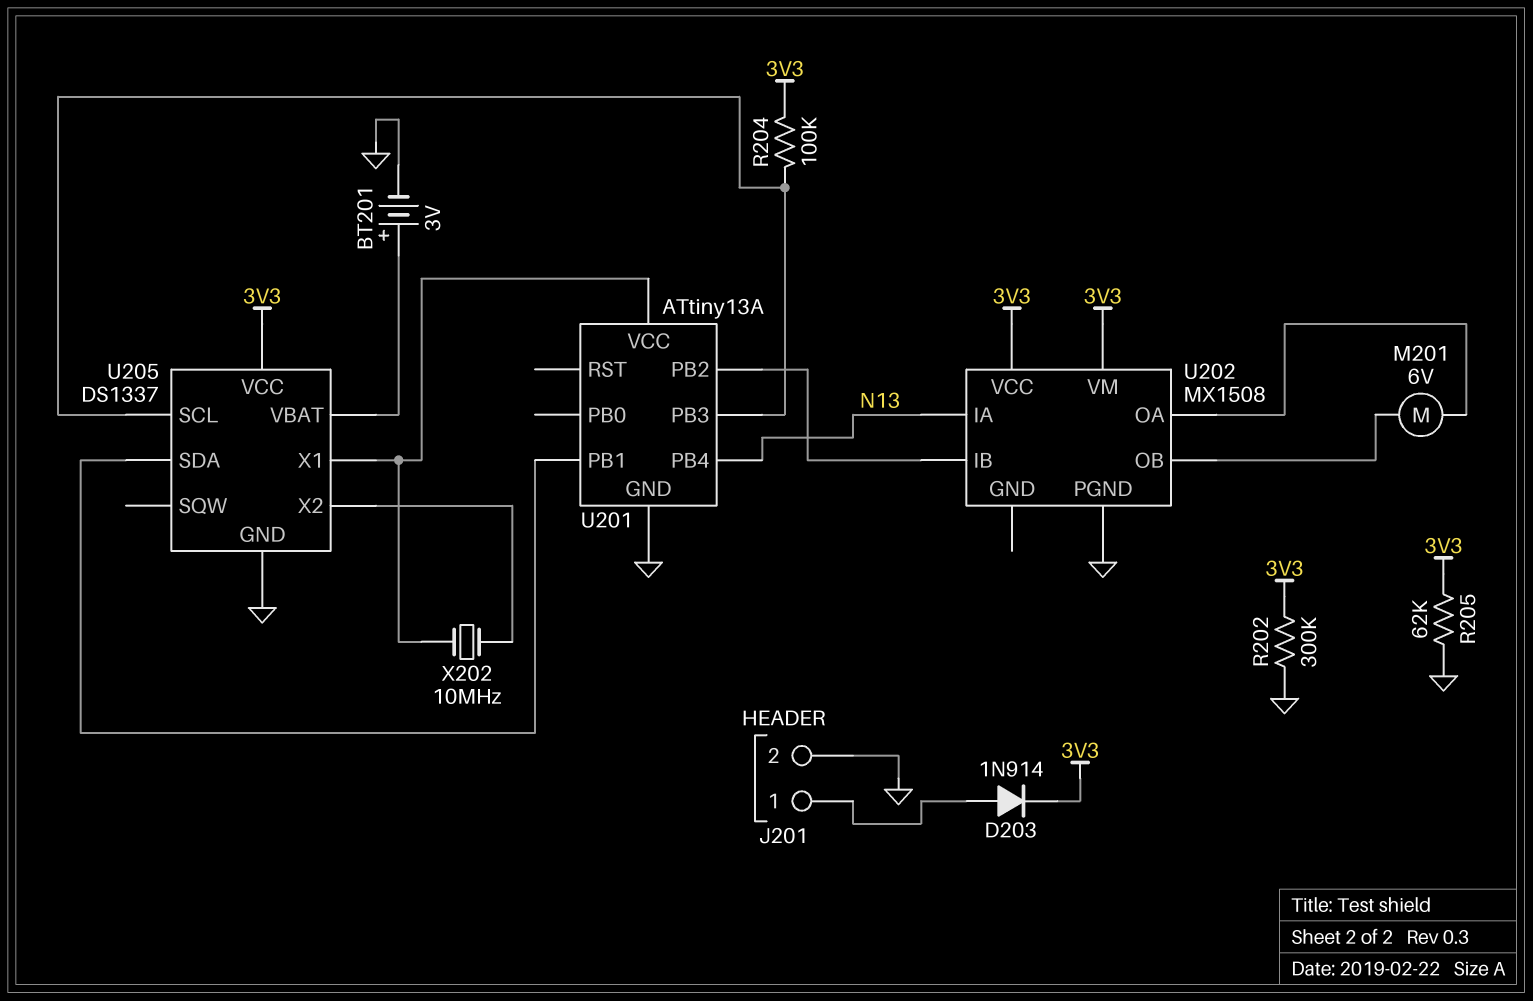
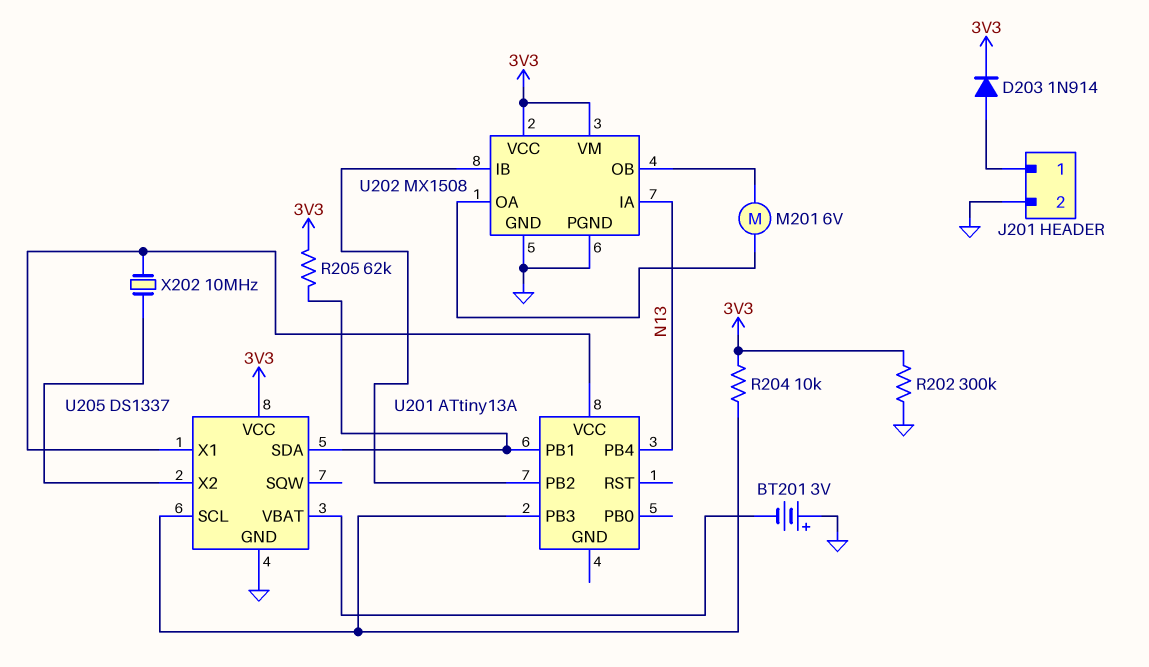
BT201: 3V (plus U205/VBAT, minus GND) -> 3V (plus GND, minus U205/VBAT)
R204: 100k (3V3, U201/PB3) -> 10k (3V3, U201/PB3)
R205: 62k (3V3, GND) -> 62k (3V3, U201/PB1)
U201 pin GND: GND -> none
U202 pin GND: none -> GND

